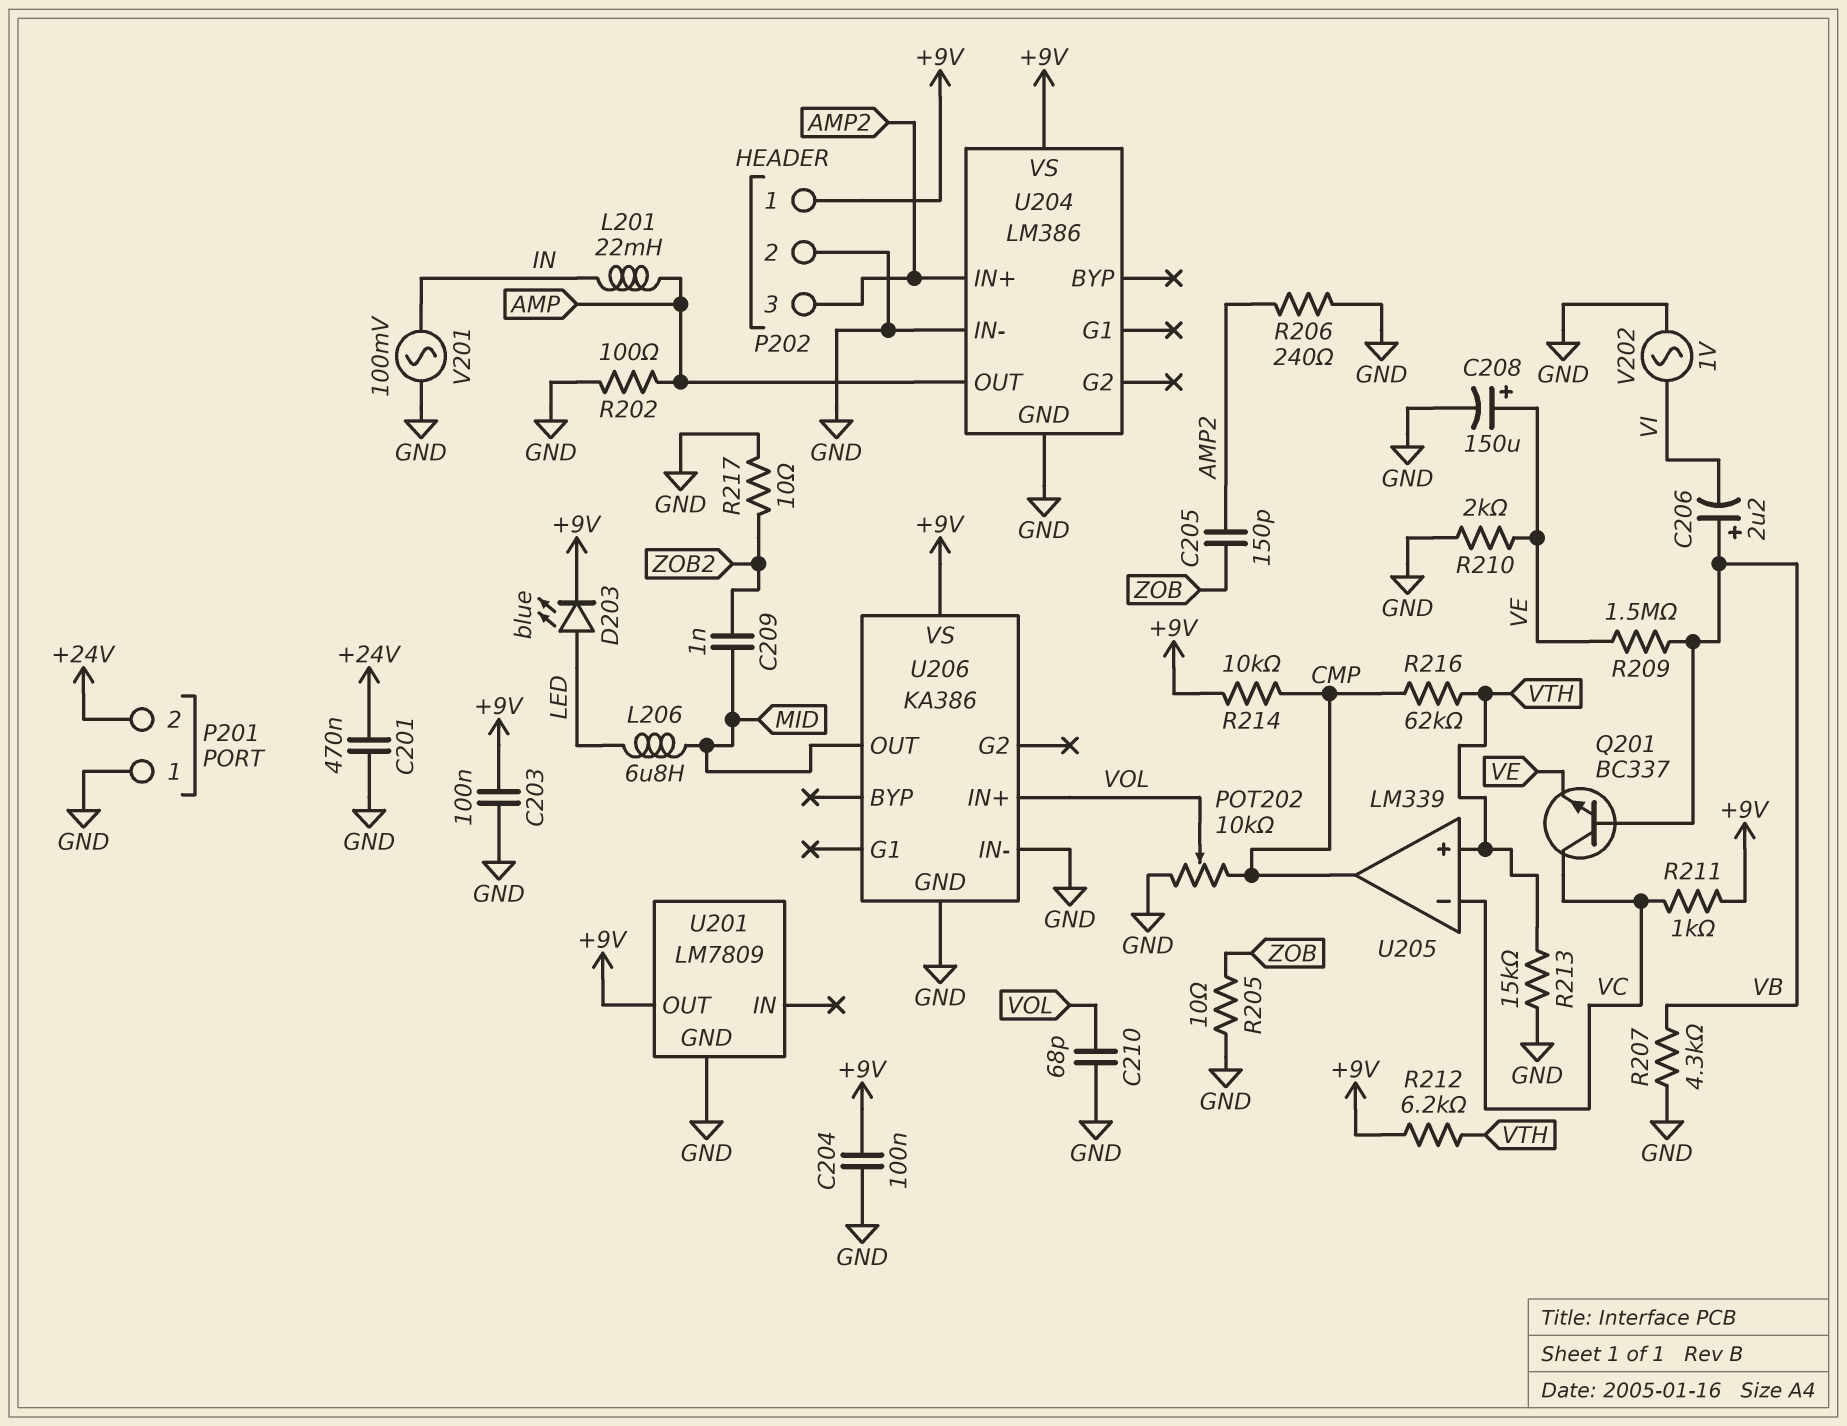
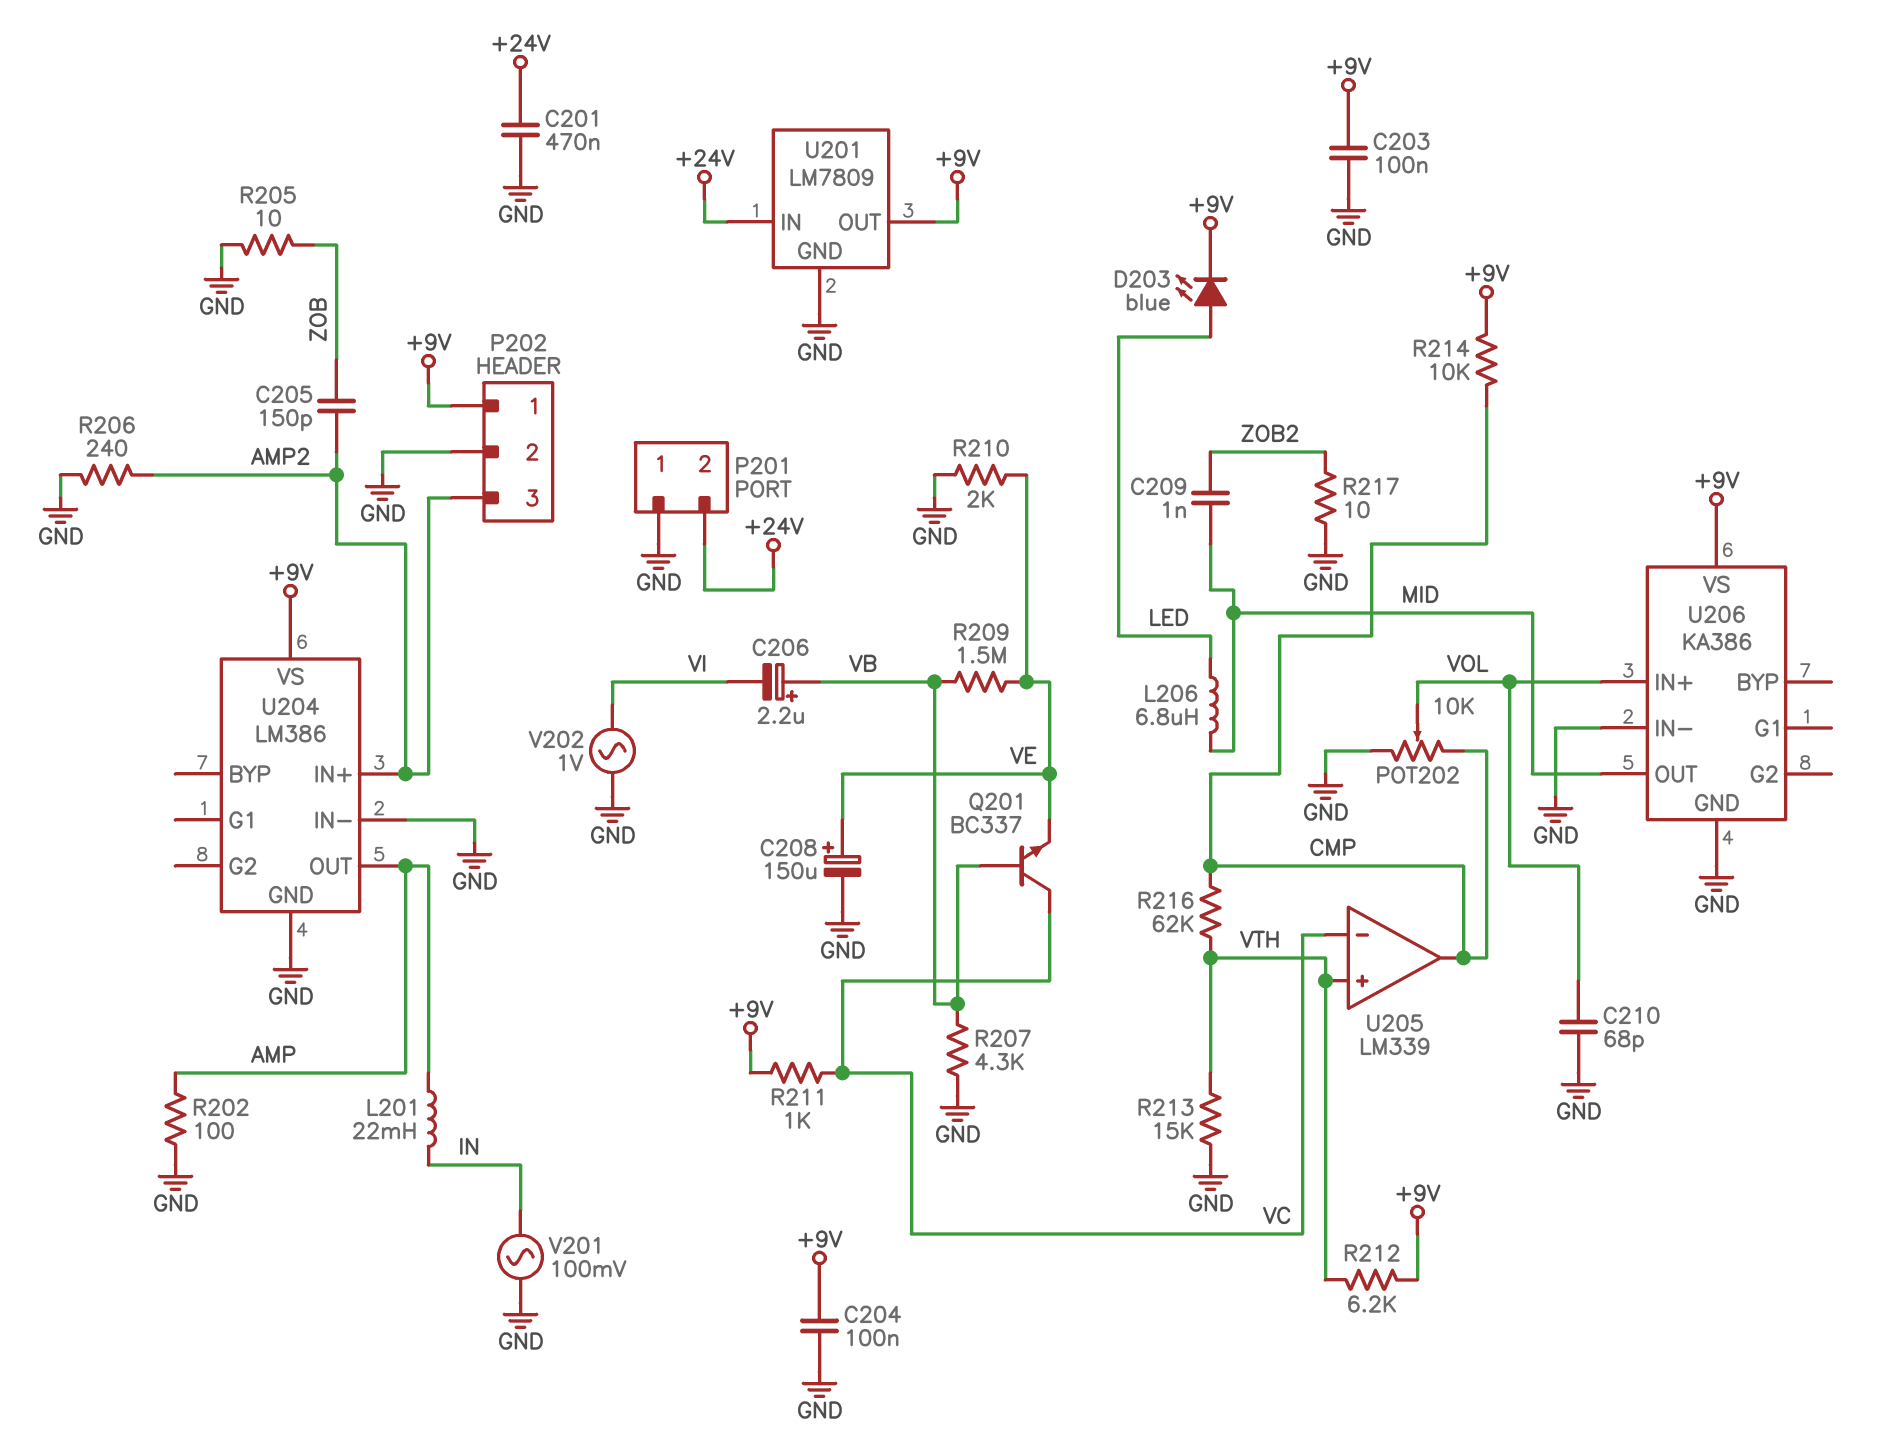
U201 pin IN: none -> +24V

